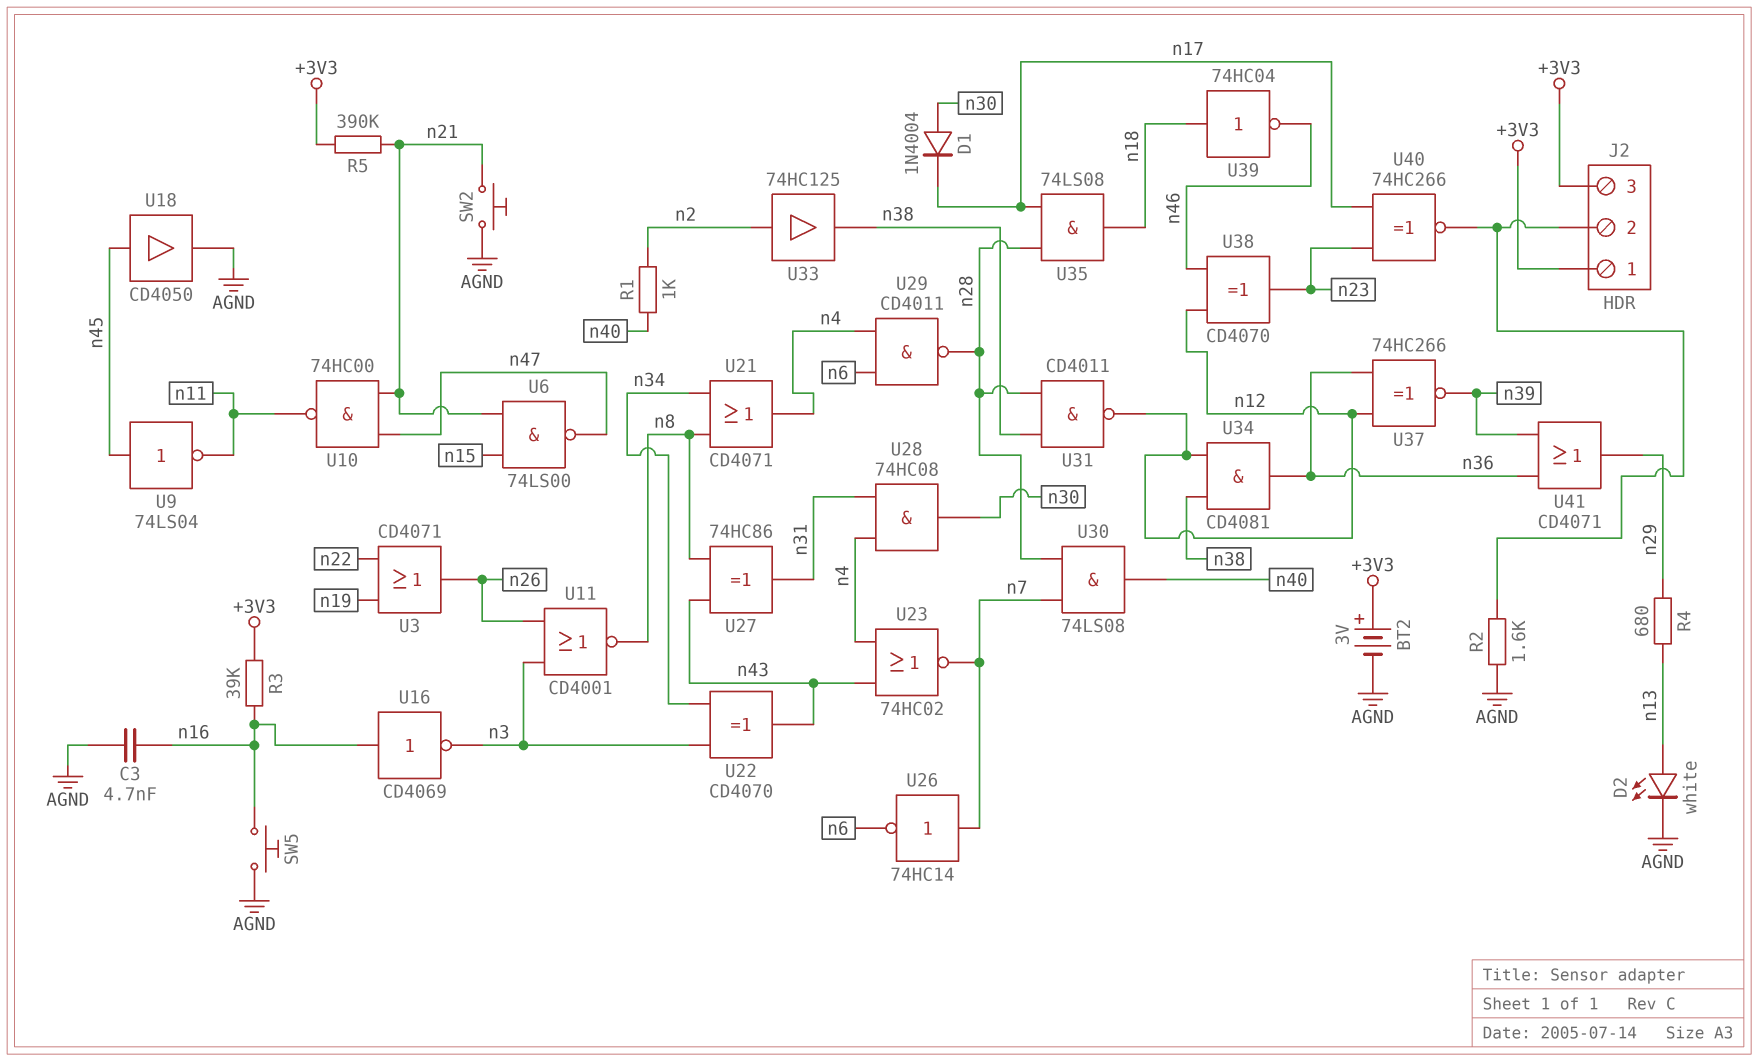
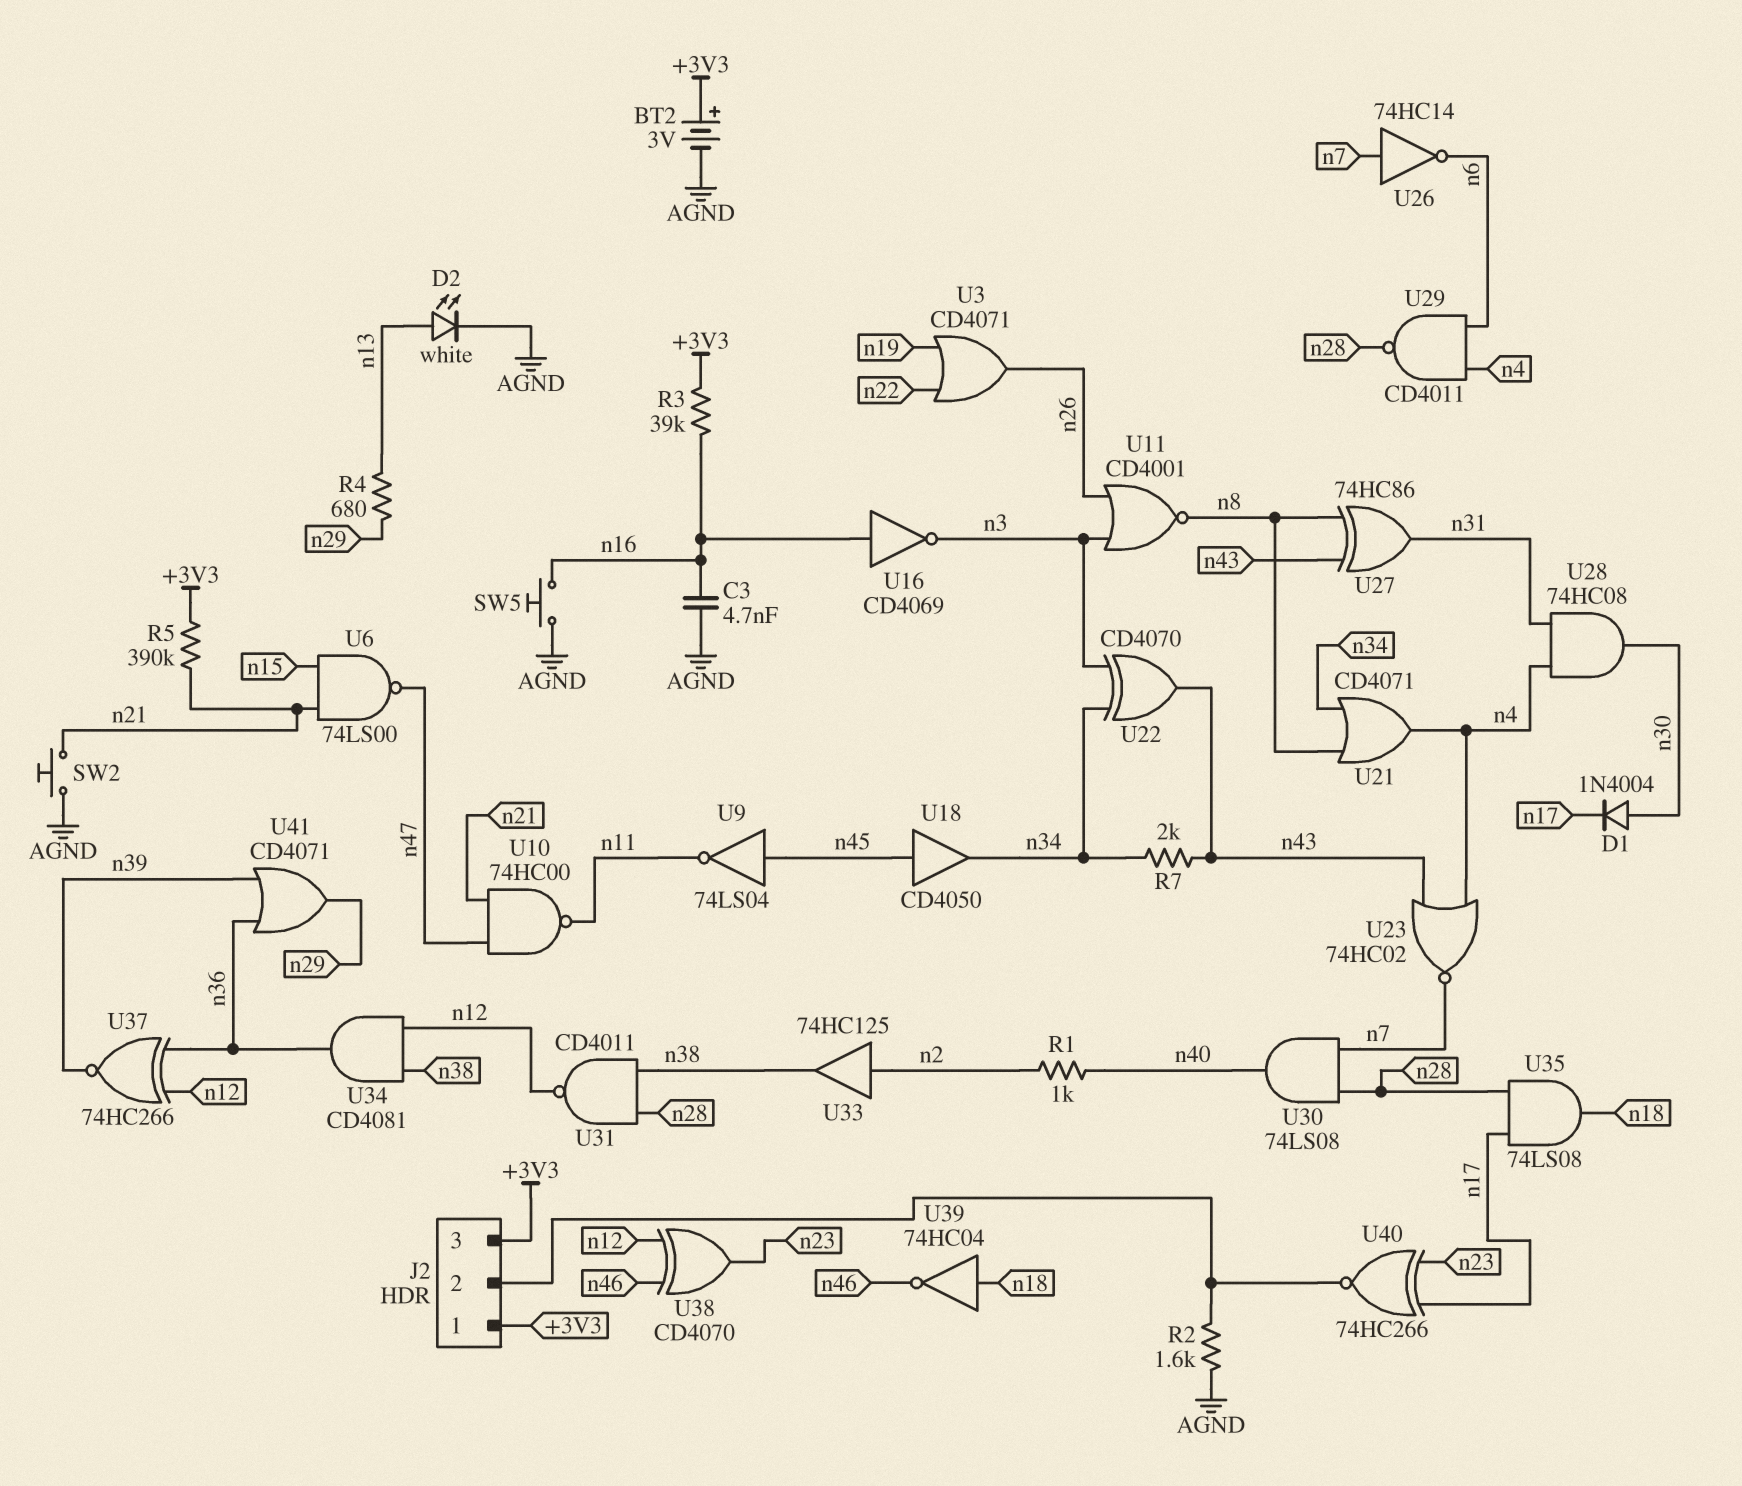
R7: none -> 2k (n34, n43)
U18: buffer CD4050 (in n45, out AGND) -> buffer CD4050 (in n45, out n34)

